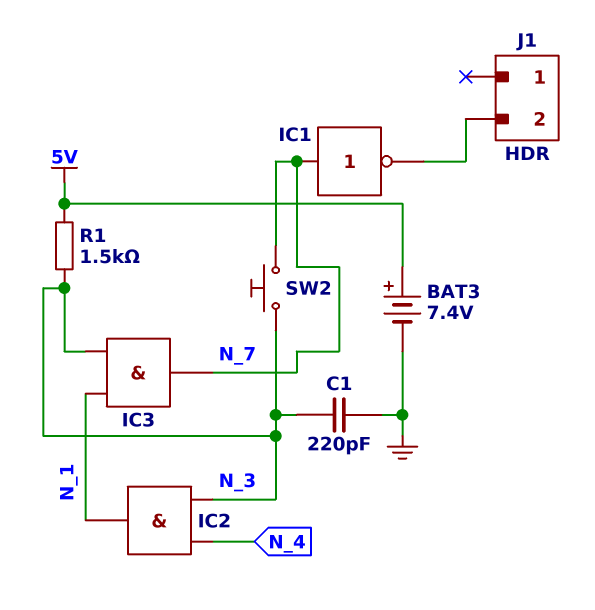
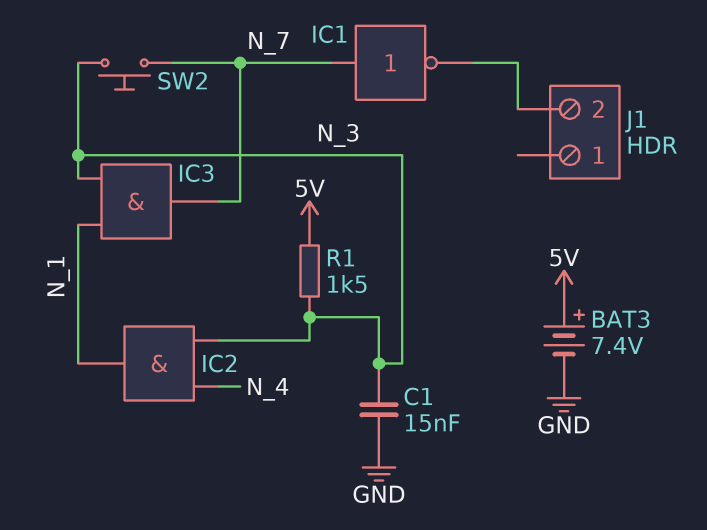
C1: 220pF (GND, N_3) -> 15nF (GND, N_3)

